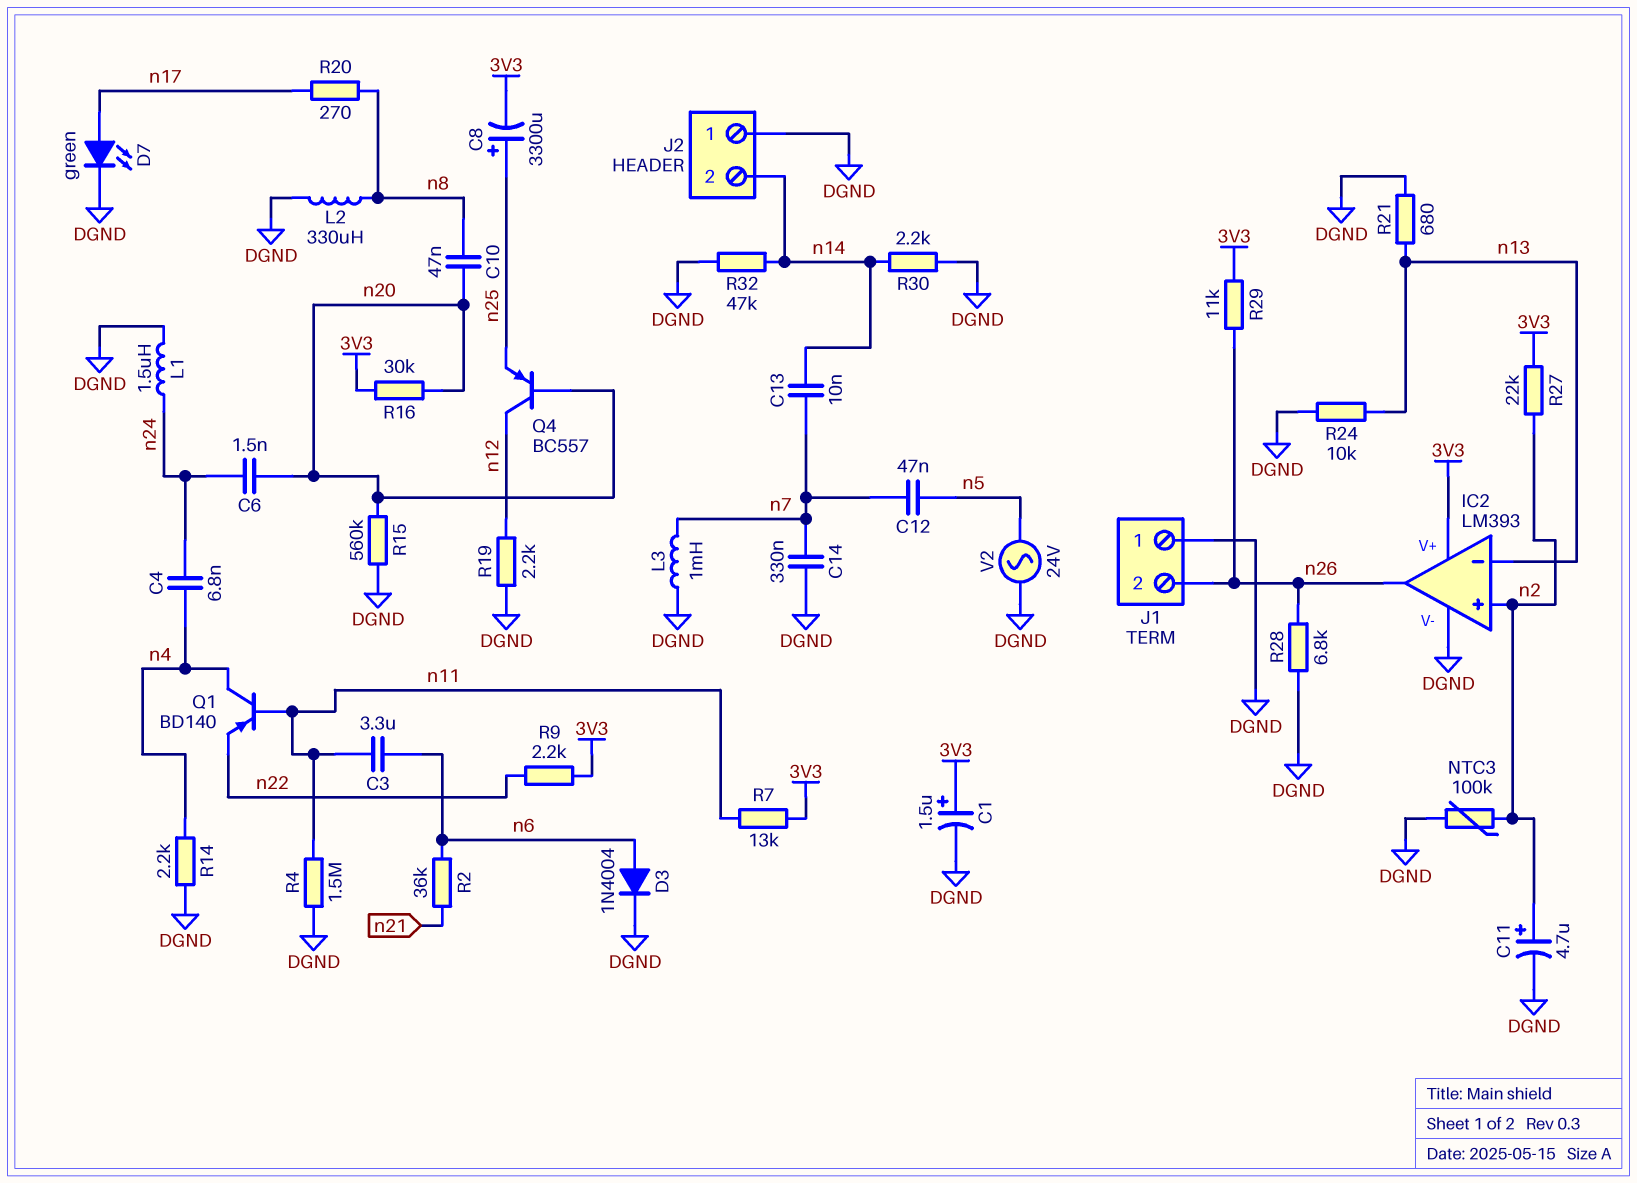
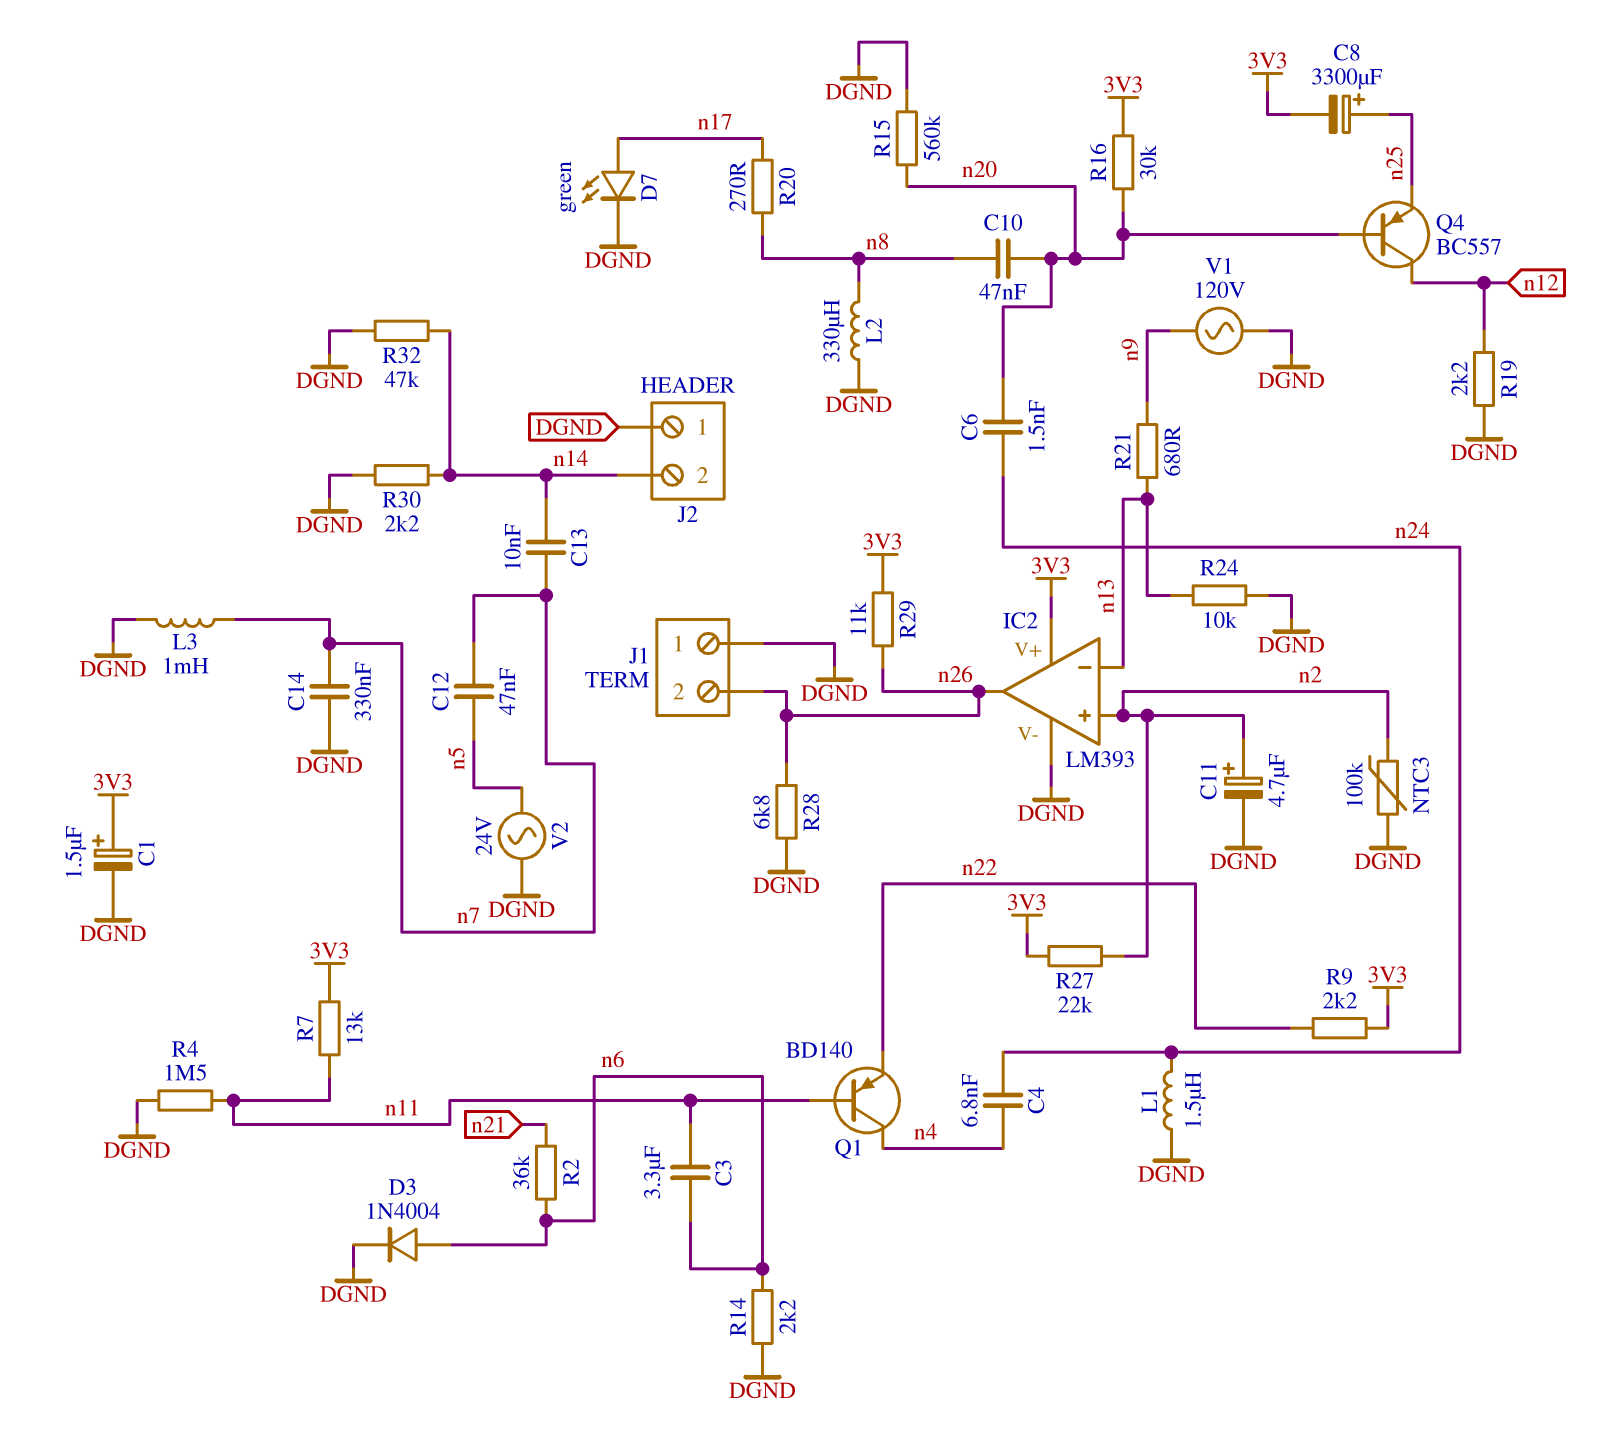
R14: 2.2k (DGND, n4) -> 2.2k (DGND, n6)
R21: 680 (DGND, n13) -> 680 (n9, n13)
V1: none -> AC 120V (DGND, n9)

